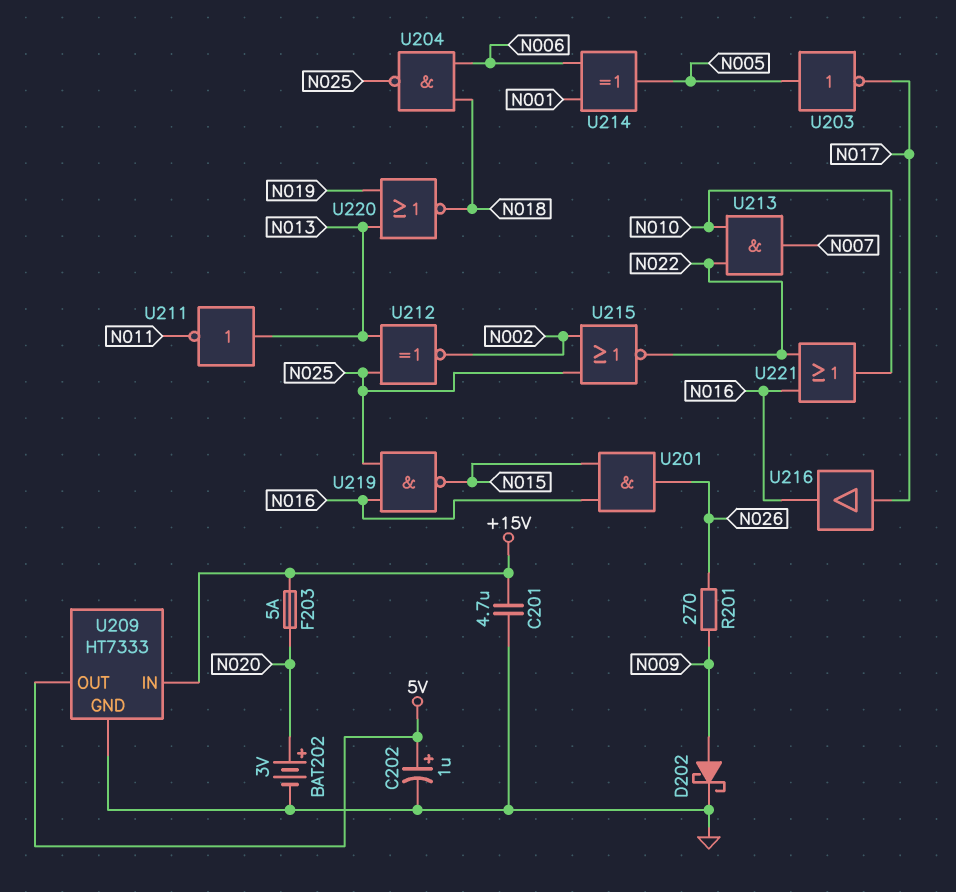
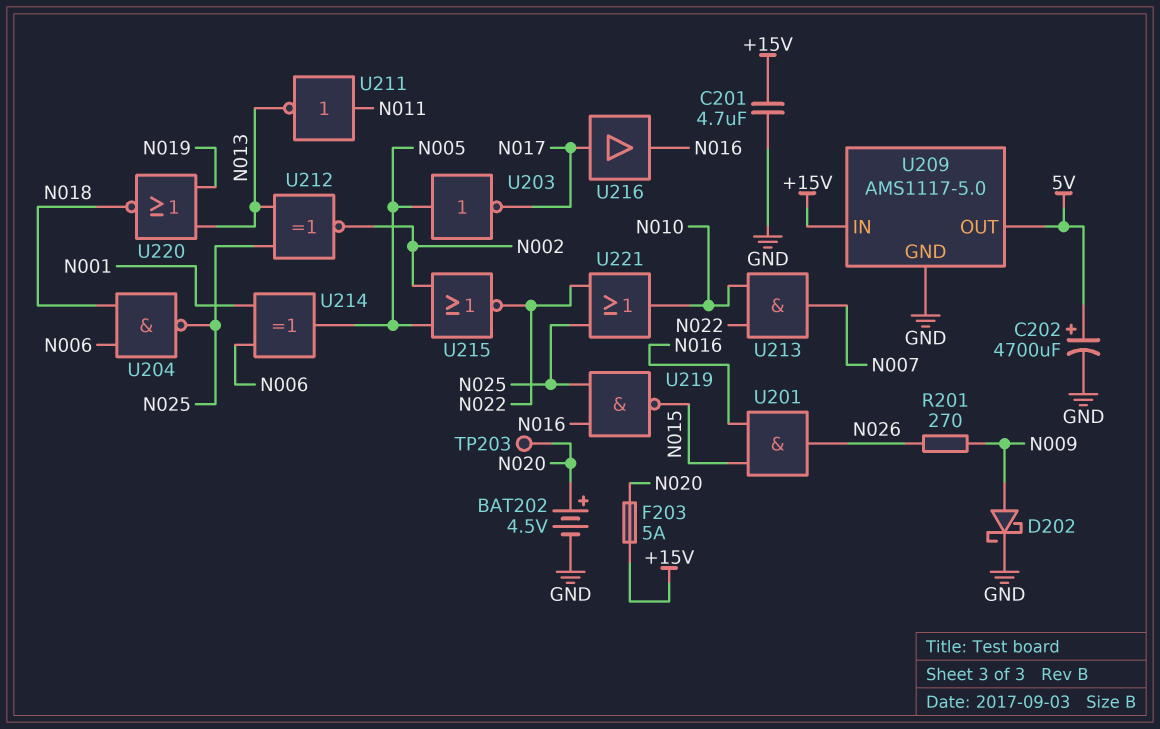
BAT202: 3V (plus N020, minus GND) -> 4.5V (plus N020, minus GND)
C202: 1uF (plus 5V, minus GND) -> 4700uF (plus 5V, minus GND)
TP203: none -> test point (N020)
U209: HT7333 -> AMS1117-5.0
U211: NOT (in N013, out N011) -> NOT (in N011, out N013)
U215: NOR (in N002, in N025, out N022) -> NOR (in N002, in N005, out N022)
U221: OR (in N016, in N022, out N010) -> OR (in N022, in N025, out N010)

